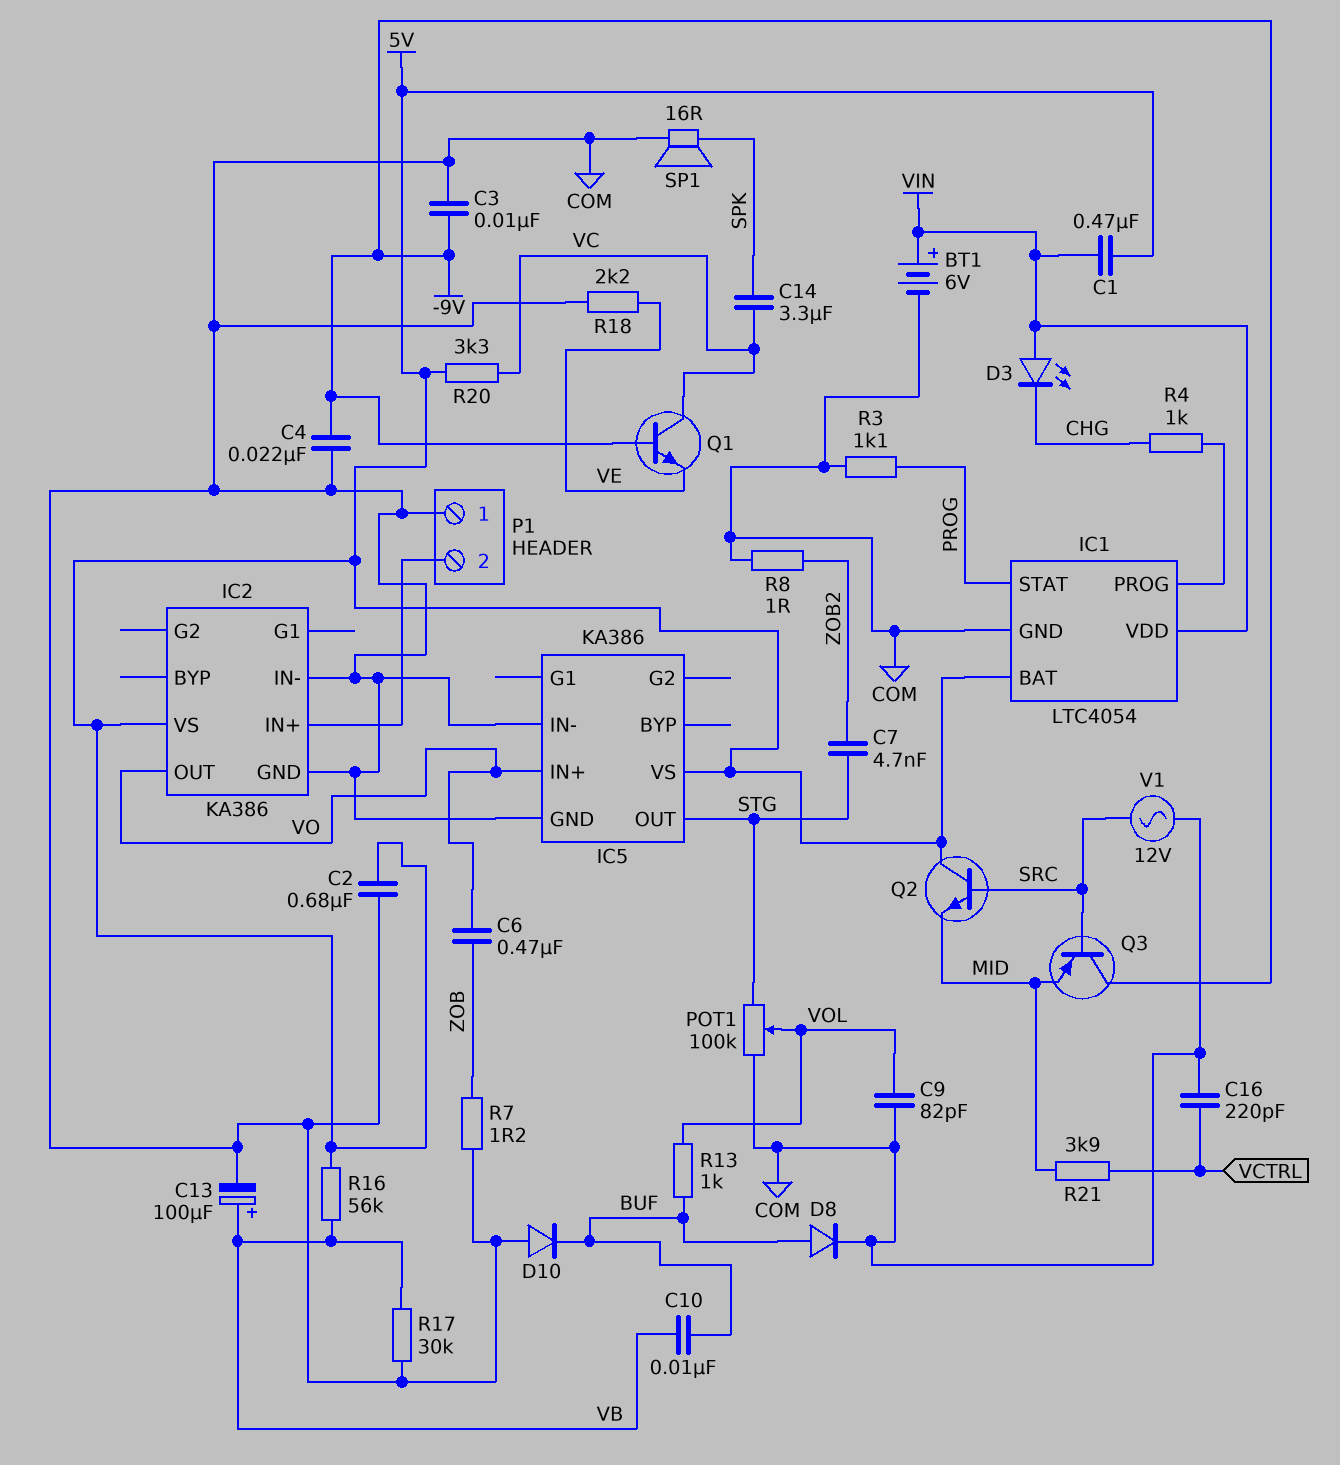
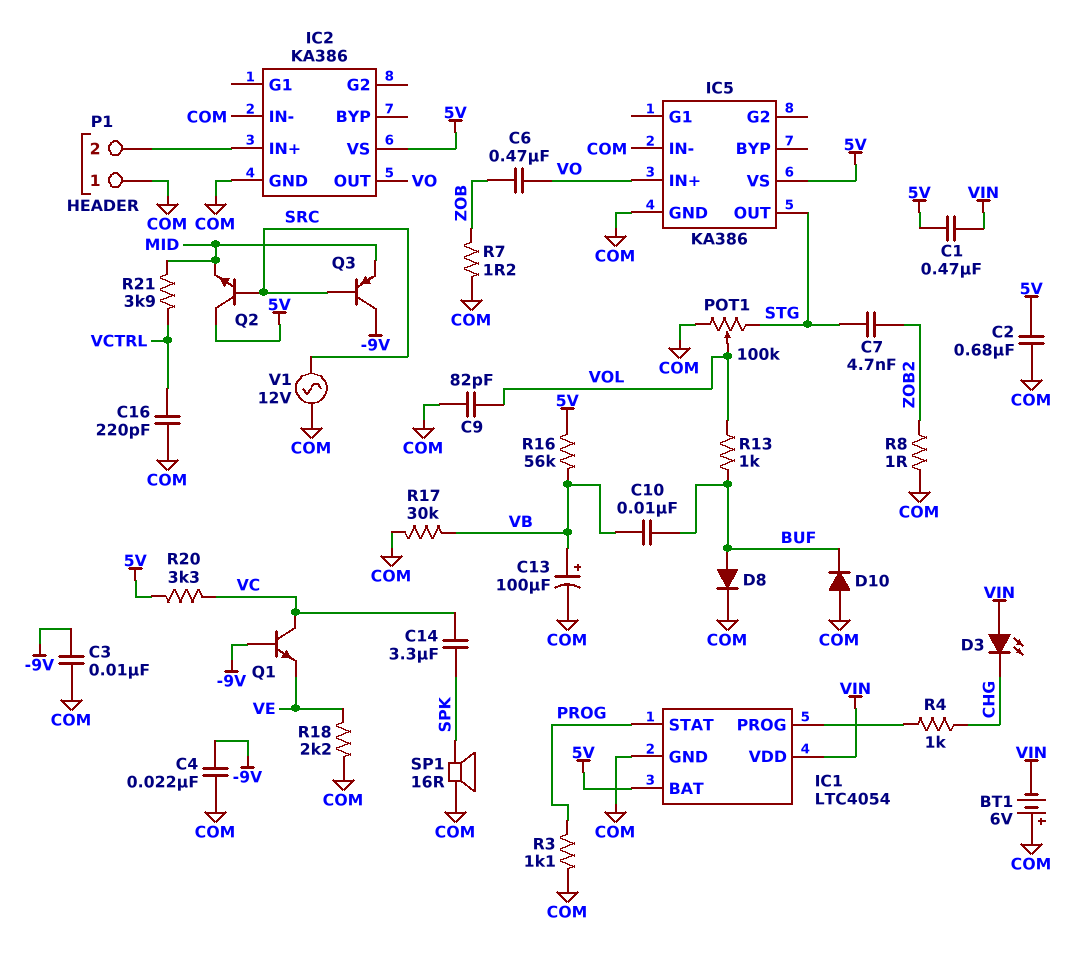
BT1: 6V (plus VIN, minus COM) -> 6V (plus COM, minus VIN)

